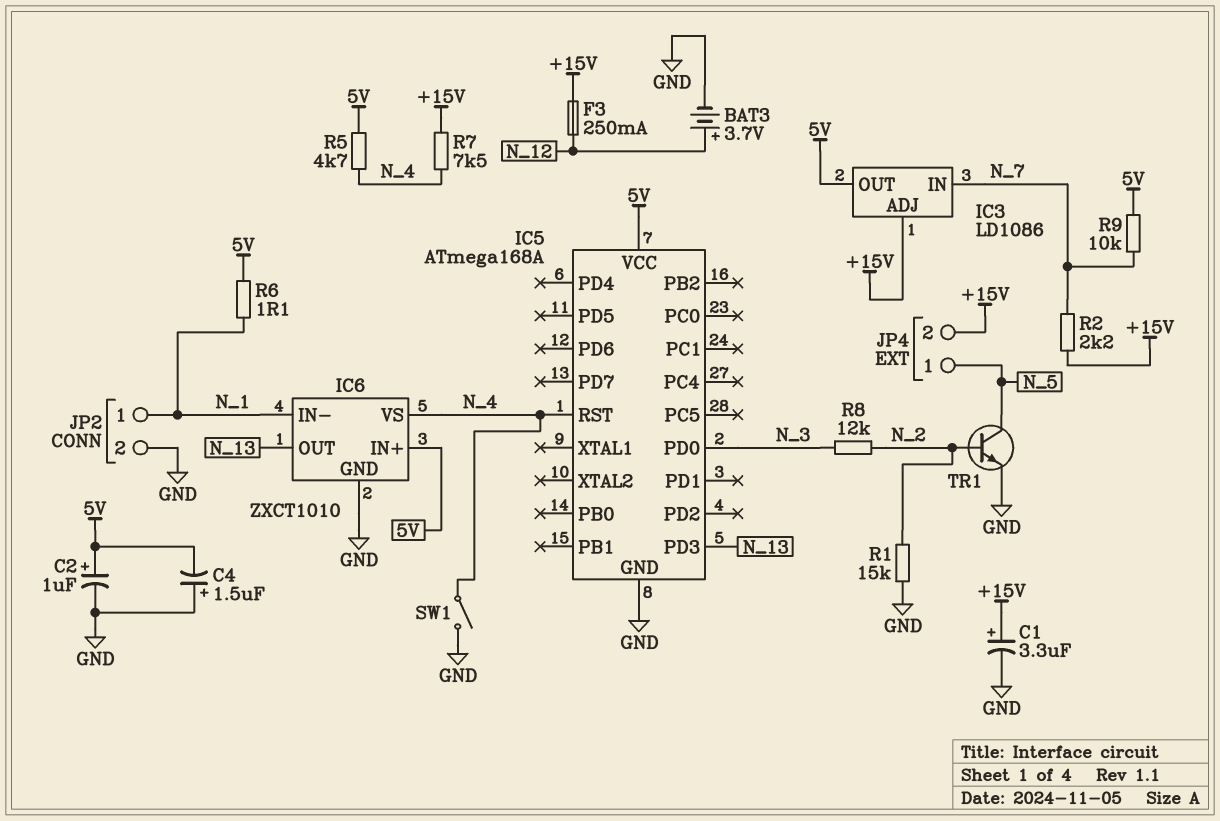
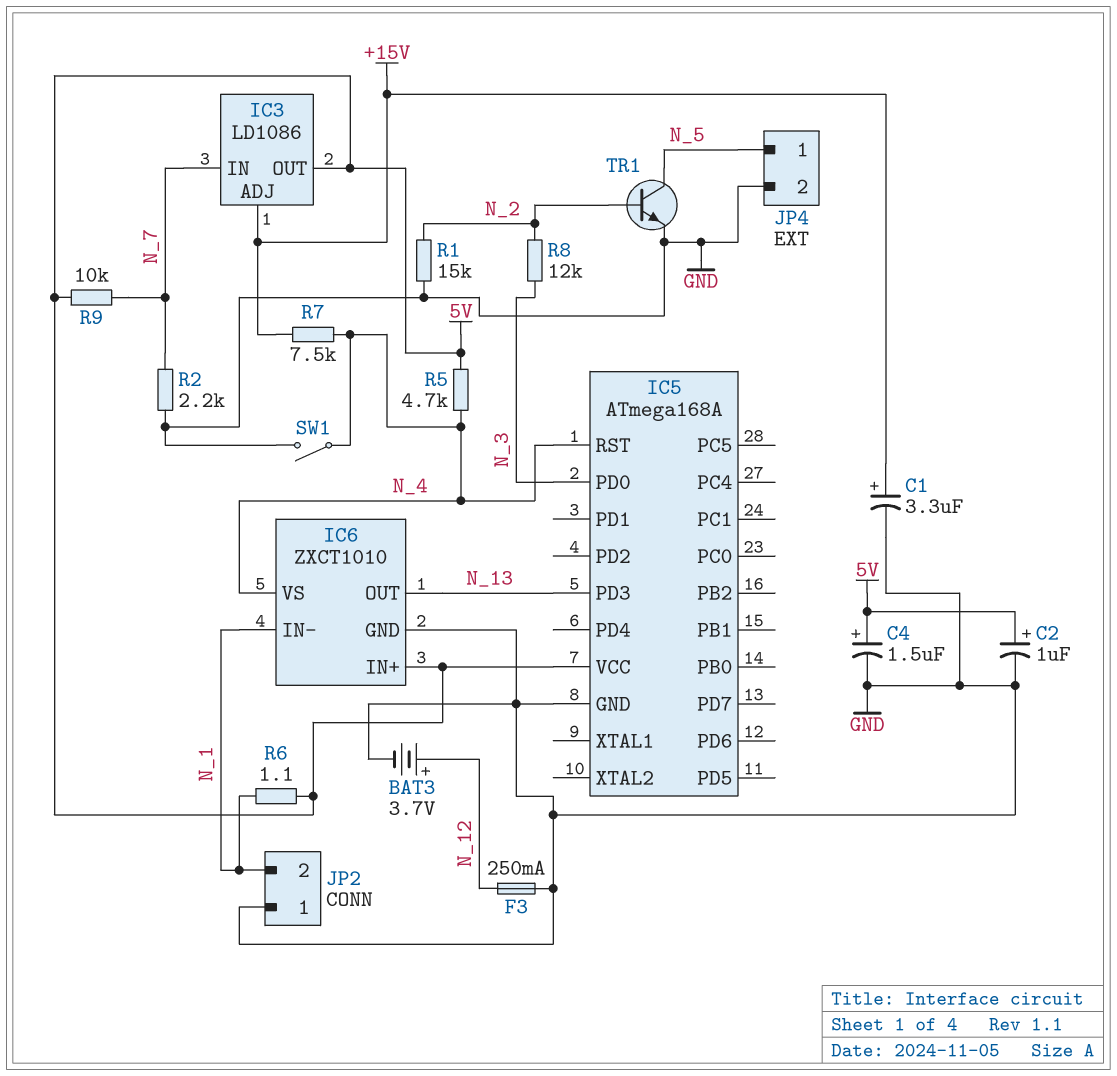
C4: 1.5uF (plus GND, minus 5V) -> 1.5uF (plus 5V, minus GND)
F3: 250mA (+15V, N_12) -> 250mA (GND, N_12)
JP2 pin 1: N_1 -> GND
JP2 pin 2: GND -> N_1
JP4 pin 2: +15V -> GND
R2: 2.2k (+15V, N_7) -> 2.2k (GND, N_7)

